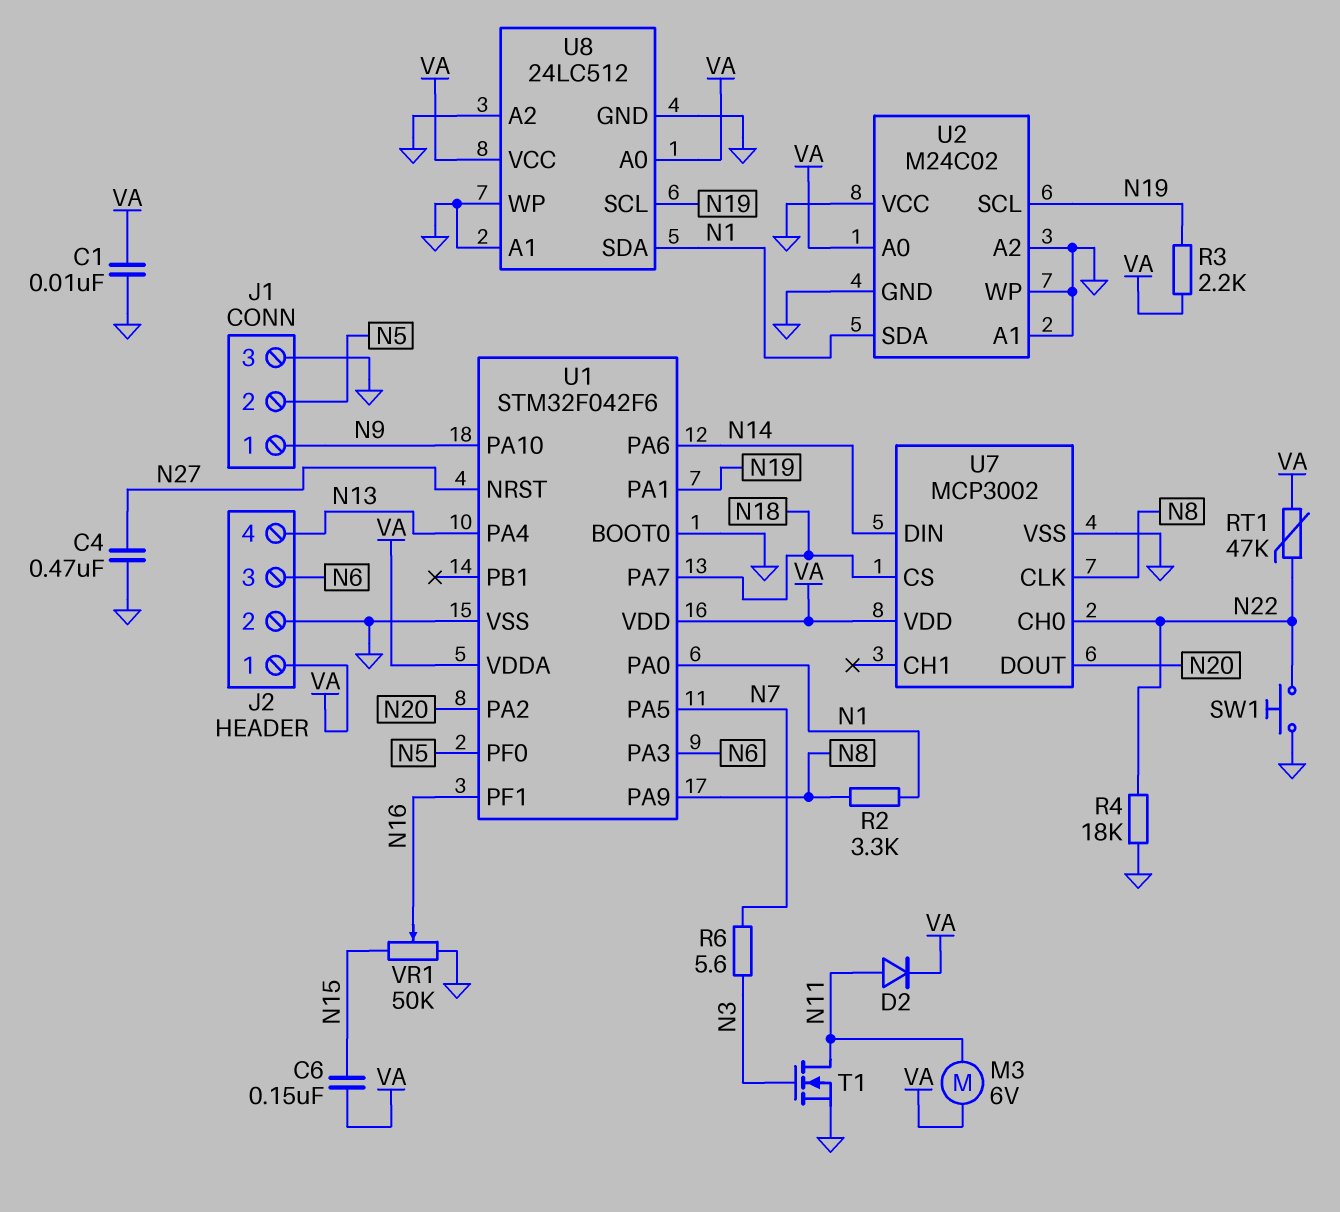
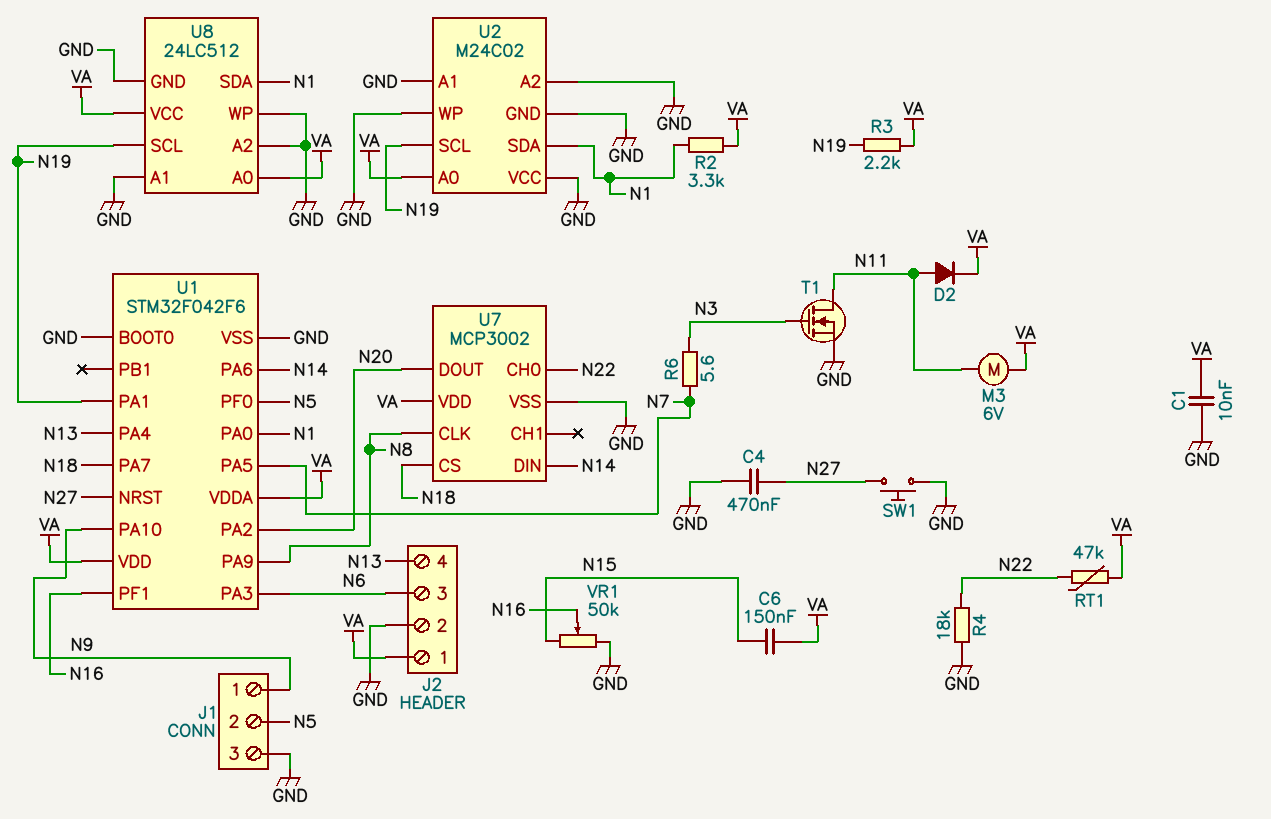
R2: 3.3k (N1, N8) -> 3.3k (N1, VA)
SW1: button (GND, N22) -> button (GND, N27)

